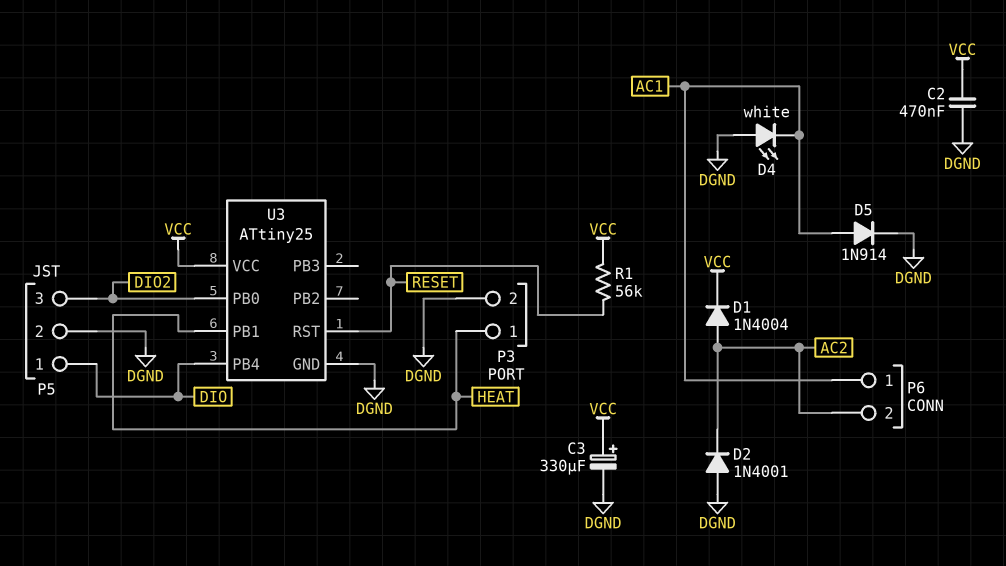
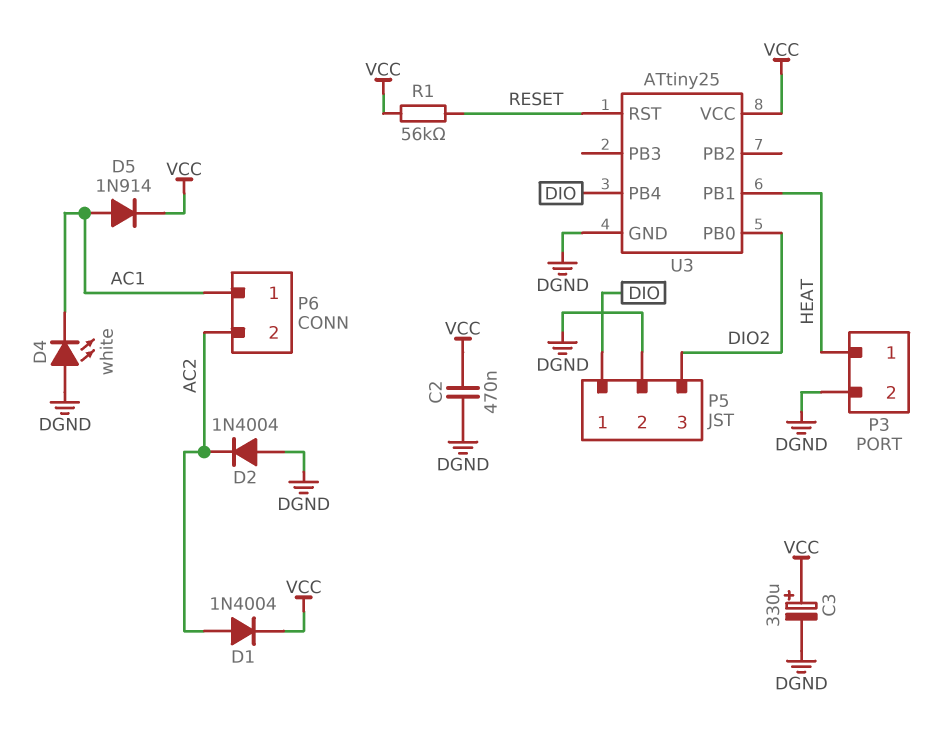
D2: diode 1N4001 (A DGND, K AC2) -> diode 1N4004 (A DGND, K AC2)
D5: diode 1N914 (A AC1, K DGND) -> diode 1N914 (A AC1, K VCC)

